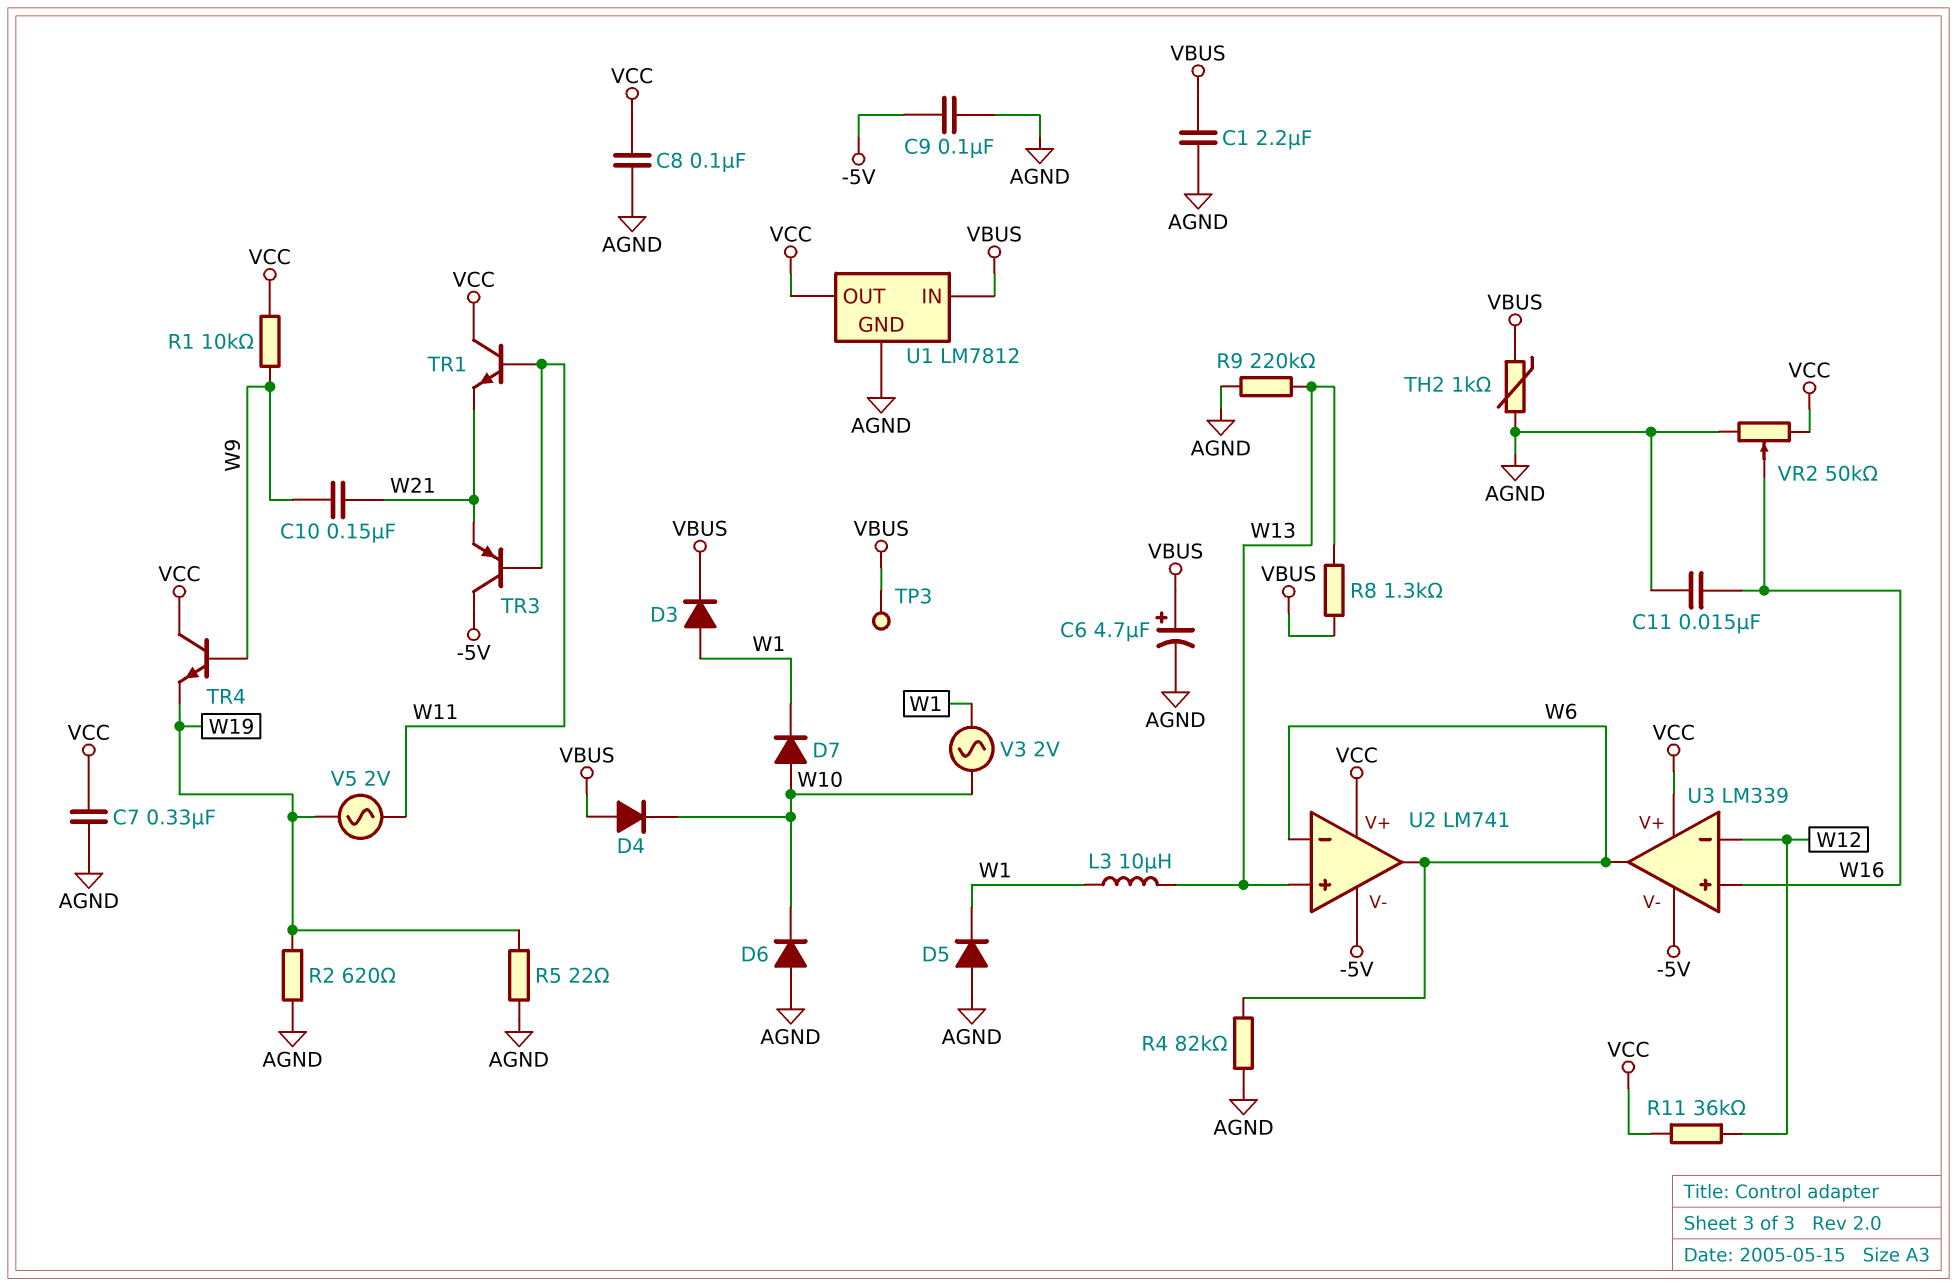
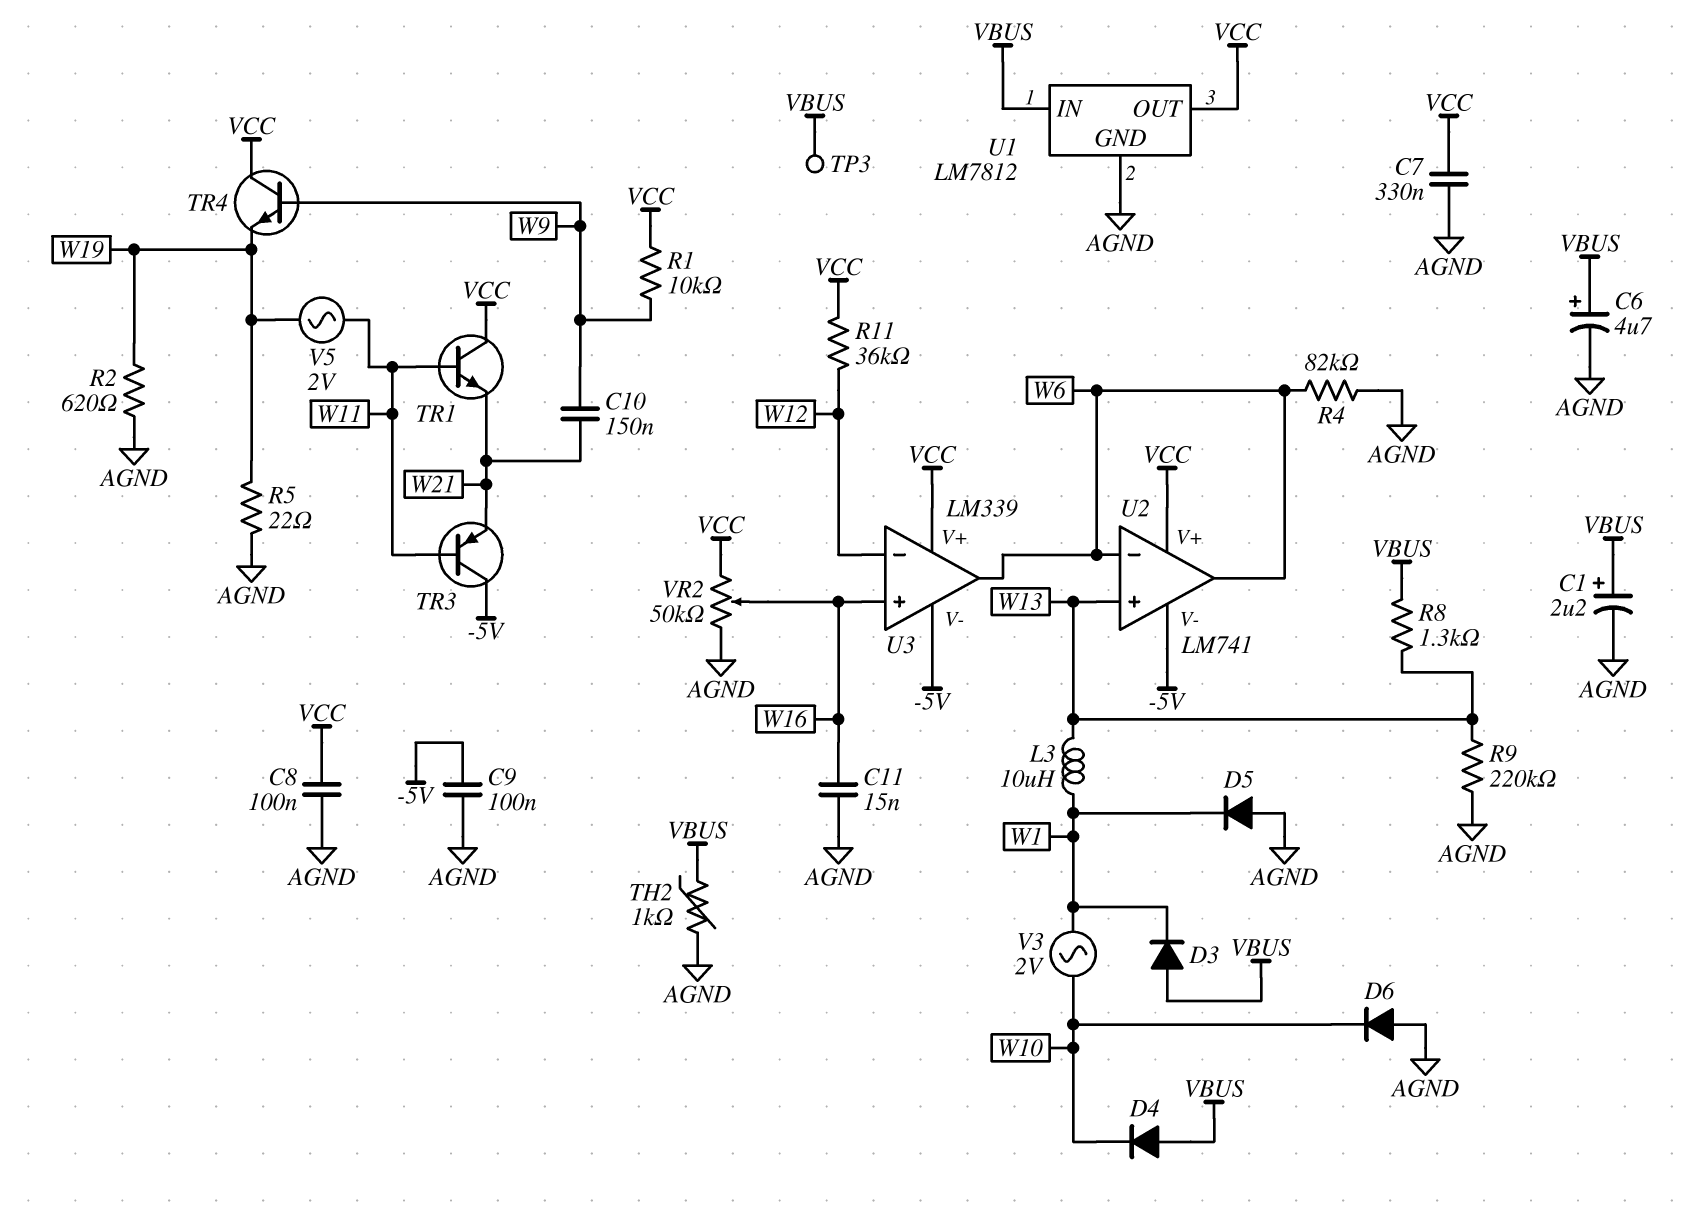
C1: 2.2uF (AGND, VBUS) -> 2.2uF (plus VBUS, minus AGND)
D3: diode (A W1, K VBUS) -> diode (A VBUS, K W1)
D7: diode (A W10, K W1) -> none

